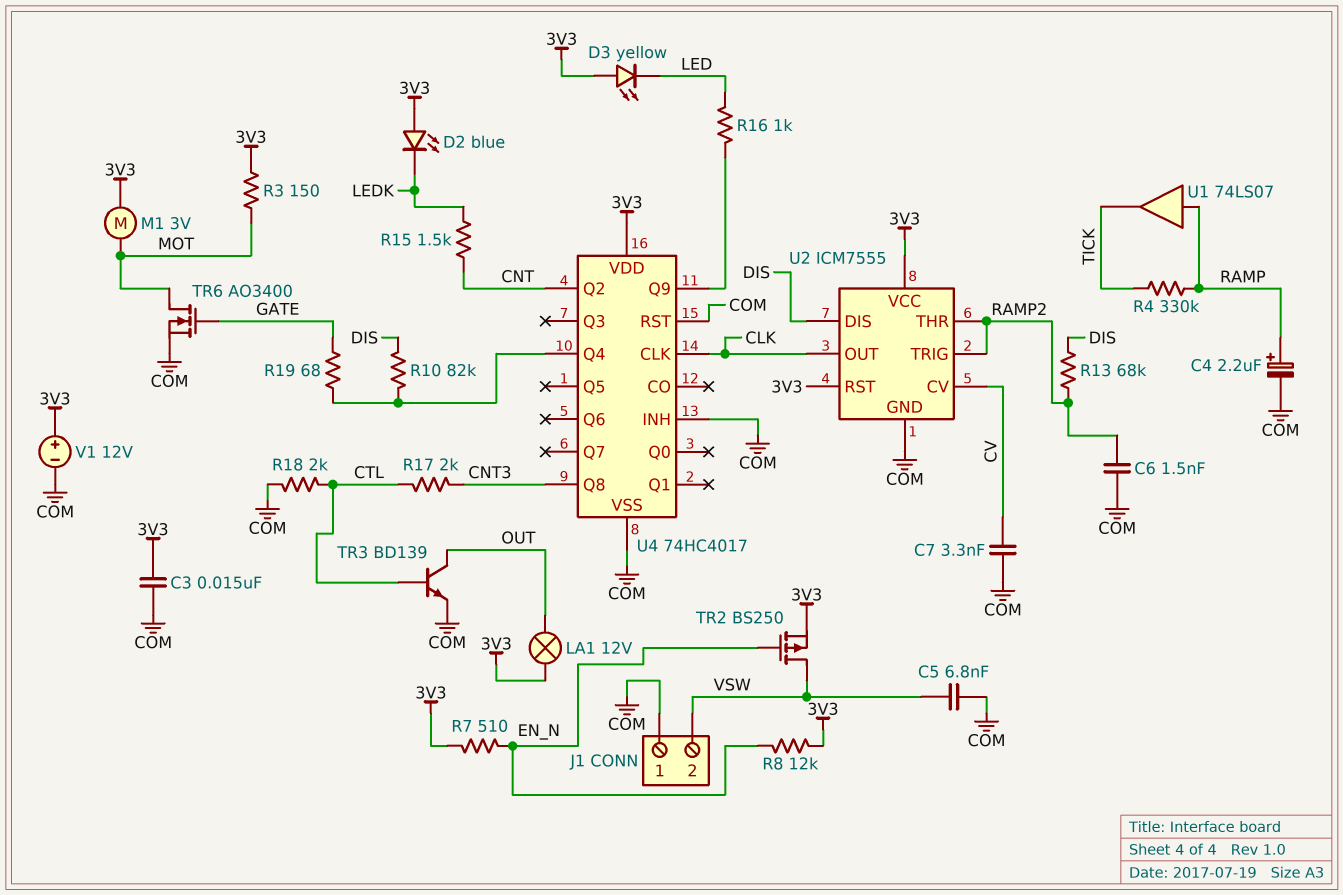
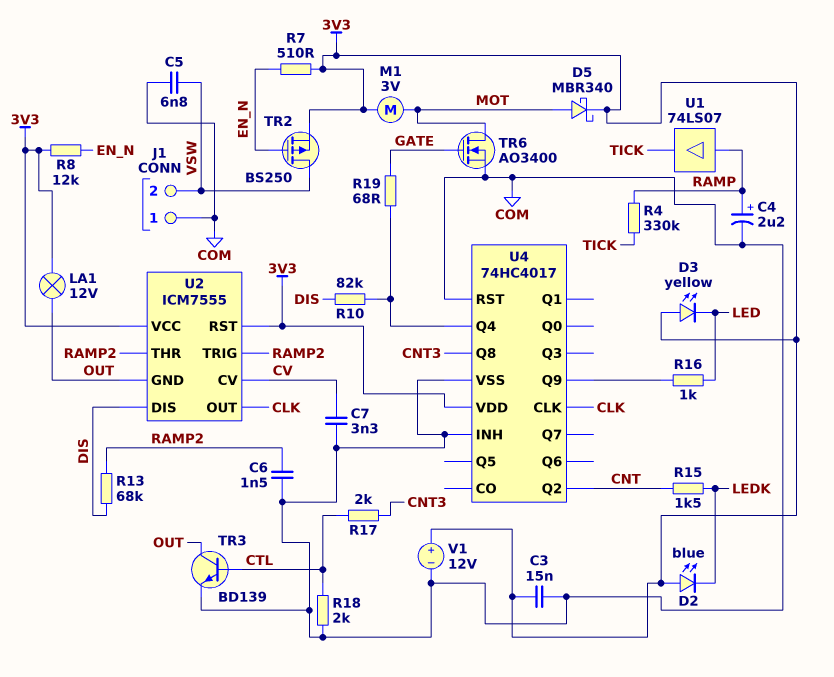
D5: none -> schottky MBR340 (A MOT, K 3V3)
R3: 150 (3V3, MOT) -> none
U2 pin GND: COM -> OUT

